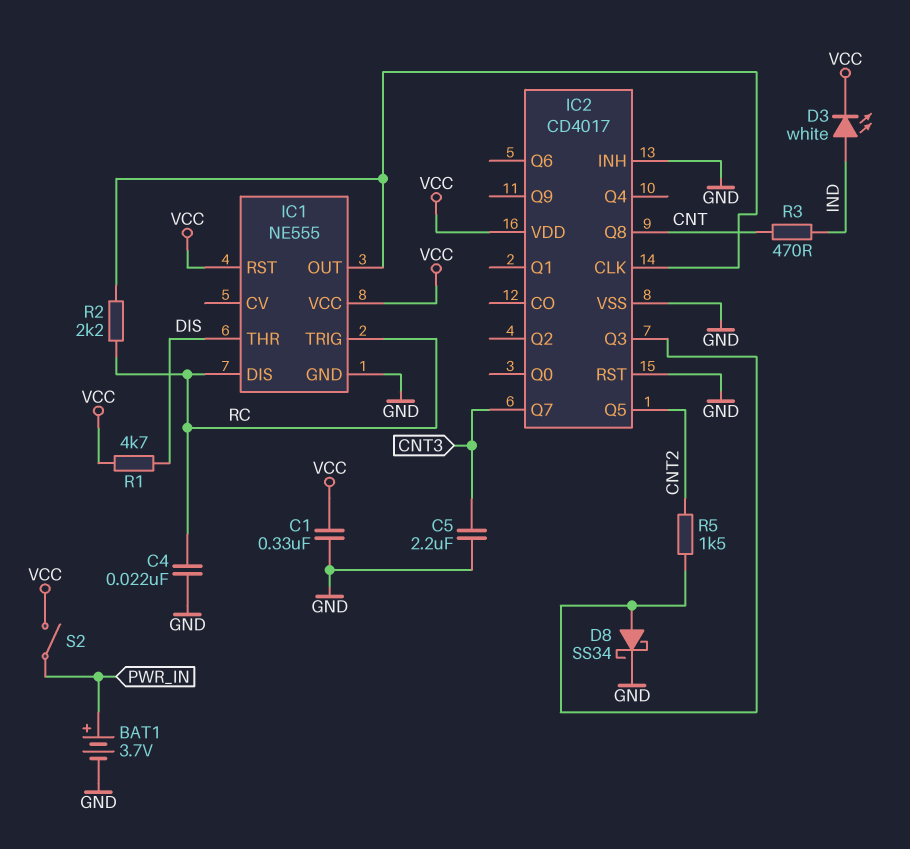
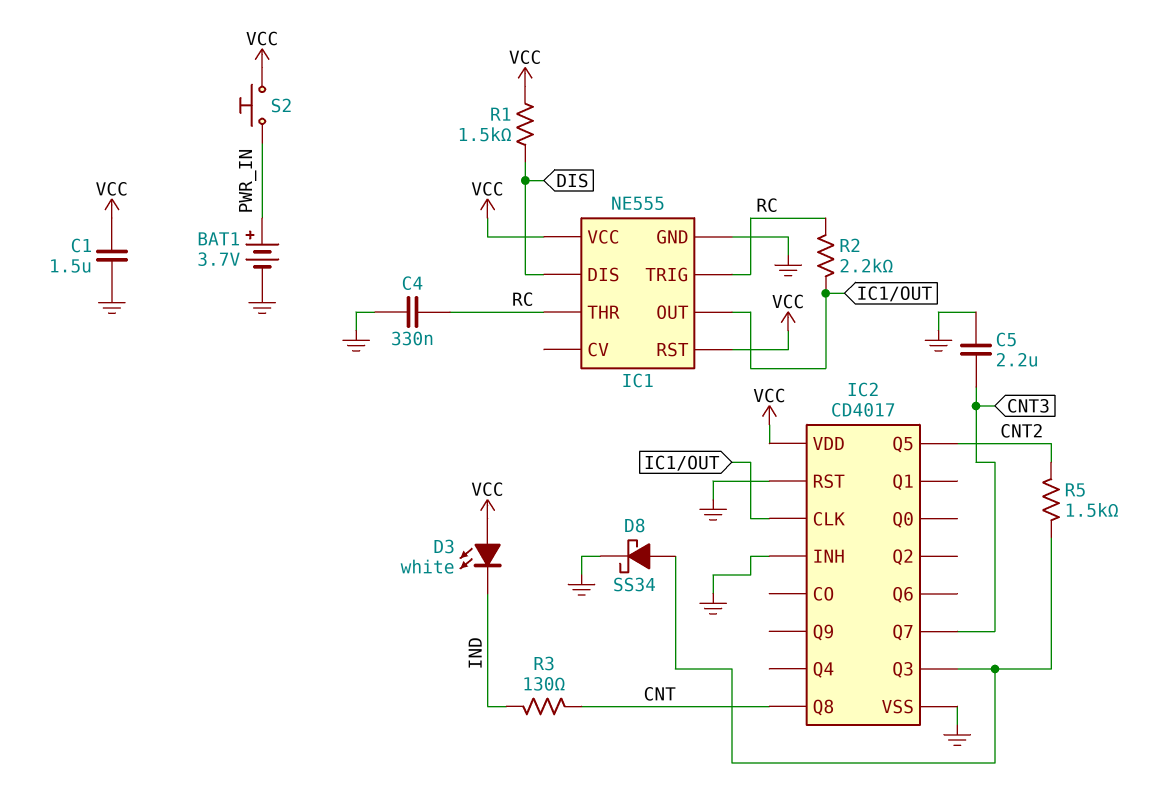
C1: 330nF (GND, VCC) -> 1.5uF (GND, VCC)
C4: 22nF (GND, RC) -> 330nF (GND, RC)
D3: LED white (A IND, K VCC) -> LED white (A VCC, K IND)
IC1 pin DIS: RC -> DIS
IC1 pin THR: DIS -> RC
R1: 4.7k (DIS, VCC) -> 1.5k (DIS, VCC)
R3: 470 (CNT, IND) -> 130 (CNT, IND)
S2: switch (PWR_IN, VCC) -> button (PWR_IN, VCC)

